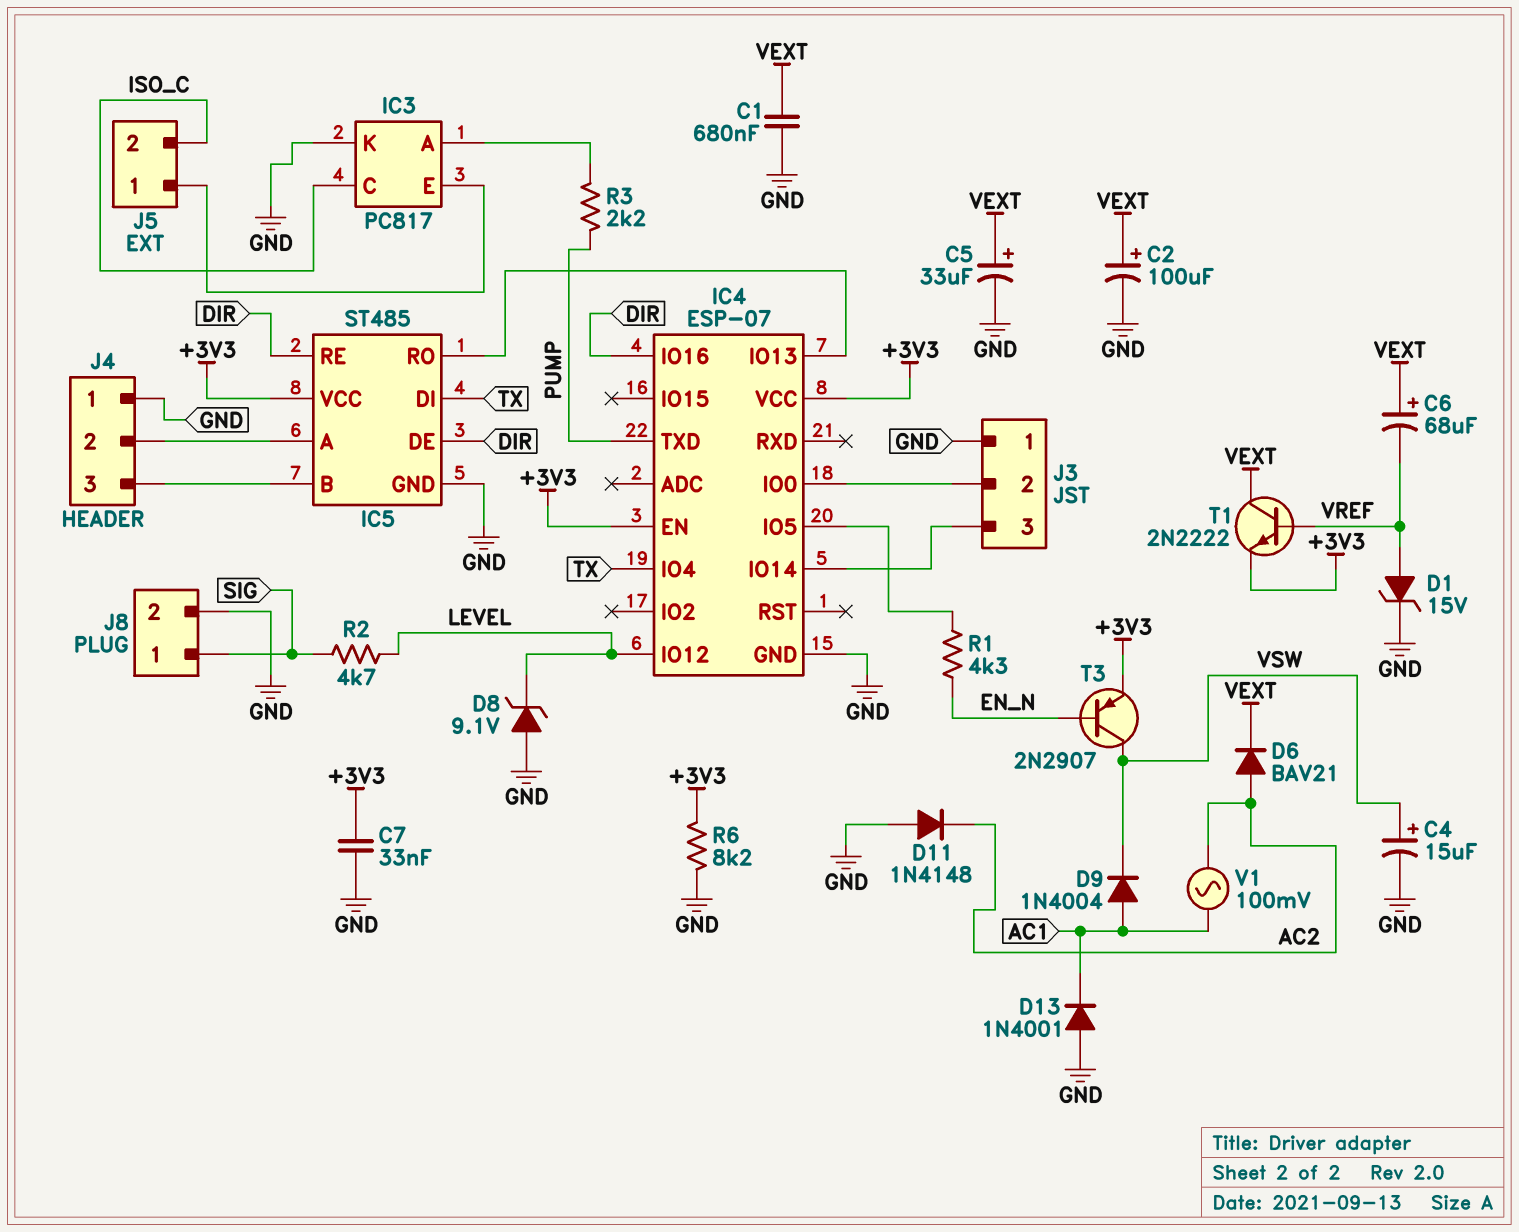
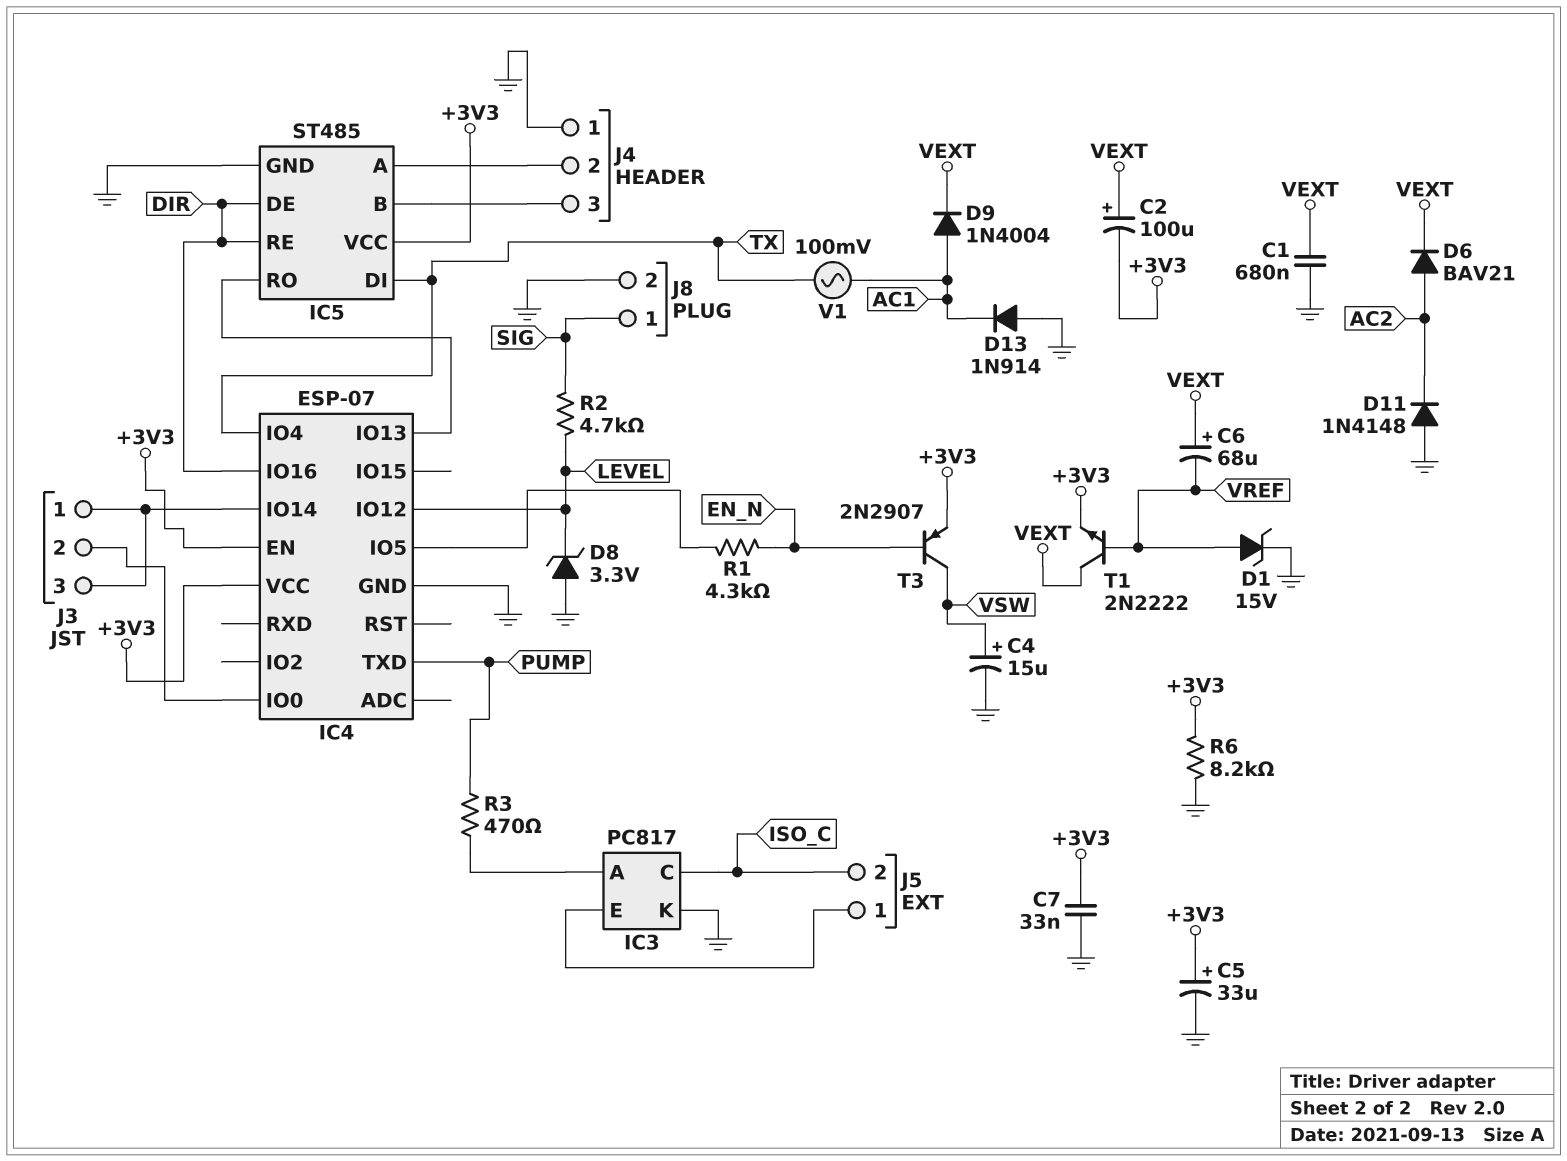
C2: 100uF (plus VEXT, minus GND) -> 100uF (plus VEXT, minus +3V3)
C5: 33uF (plus VEXT, minus GND) -> 33uF (plus +3V3, minus GND)
D8: zener 9.1V (A GND, K LEVEL) -> zener 3.3V (A GND, K LEVEL)
D9: diode 1N4004 (A AC1, K VSW) -> diode 1N4004 (A AC1, K VEXT)
D13: diode 1N4001 (A GND, K AC1) -> diode 1N914 (A GND, K AC1)
J3 pin 1: GND -> IC4/IO14
R3: 2.2k (IC3/A, PUMP) -> 470 (IC3/A, PUMP)
V1: AC 100mV (AC1, AC2) -> AC 100mV (AC1, TX)

